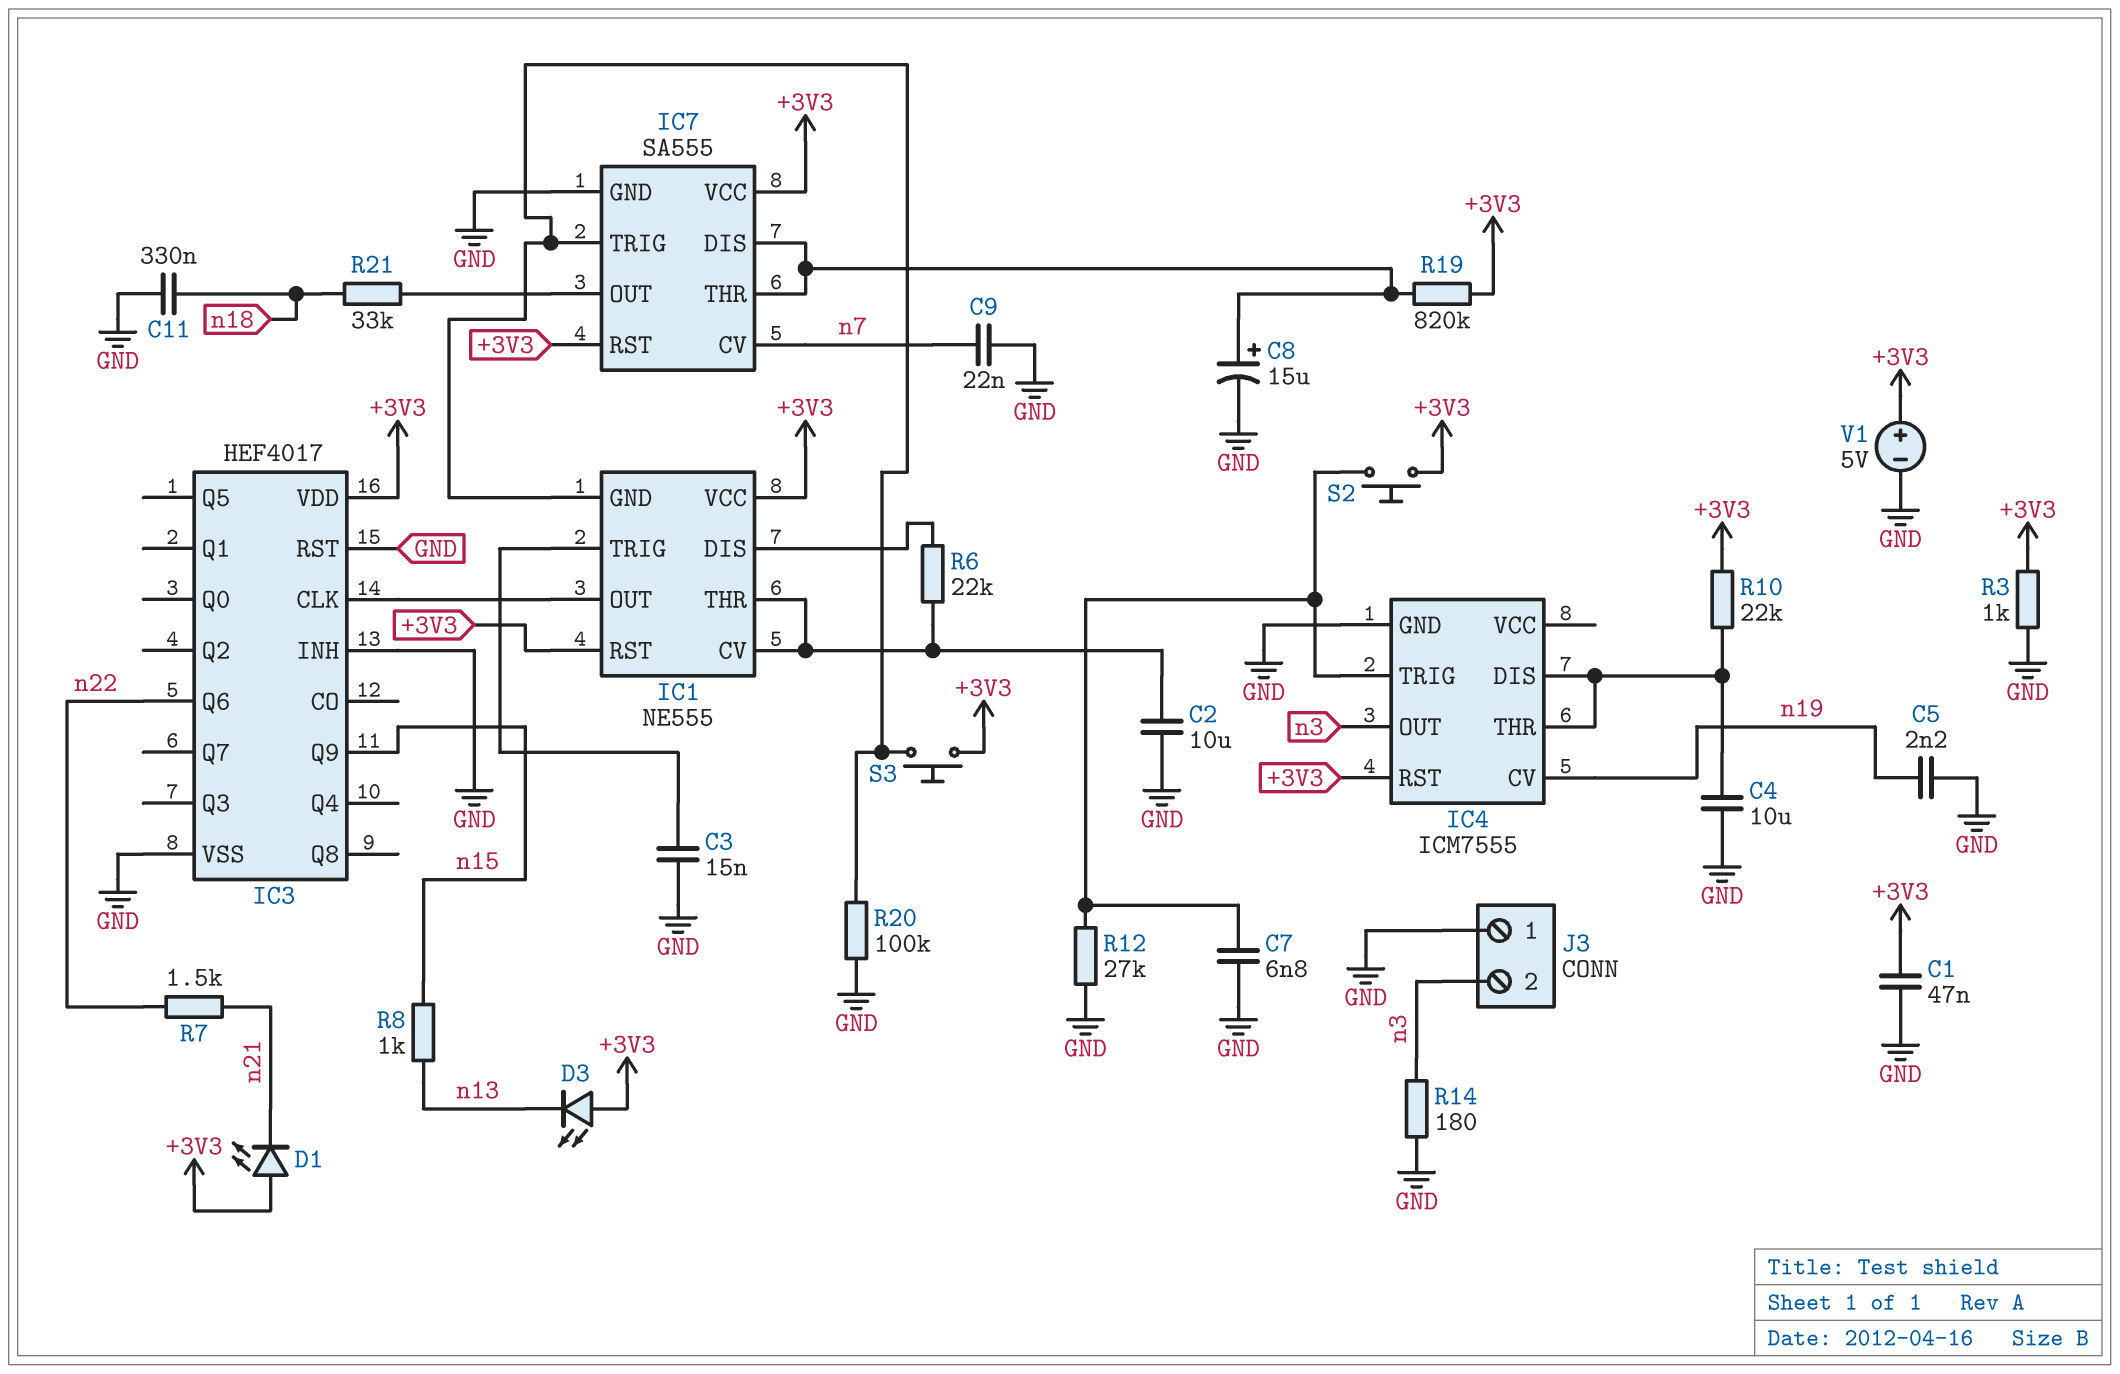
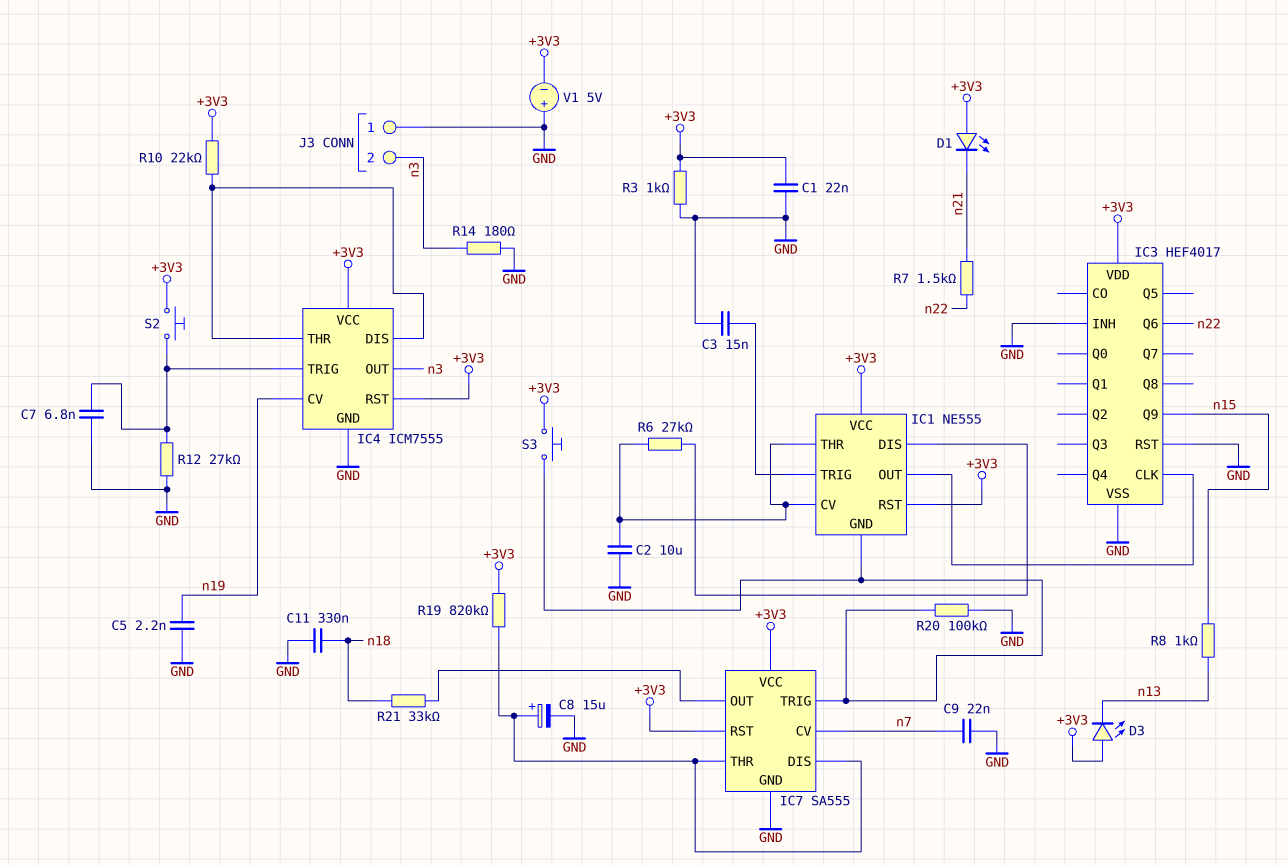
C1: 47nF (+3V3, GND) -> 22nF (+3V3, GND)
C4: 10uF (GND, IC4/DIS) -> none
IC4 pin VCC: none -> +3V3
R6: 22k (IC1/CV, IC1/DIS) -> 27k (IC1/CV, IC1/DIS)
V1: 5V (plus +3V3, minus GND) -> 5V (plus GND, minus +3V3)

